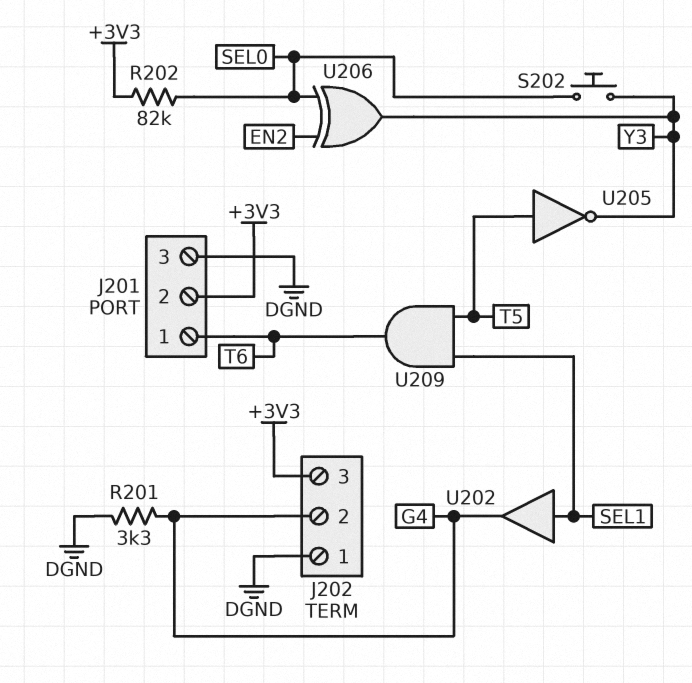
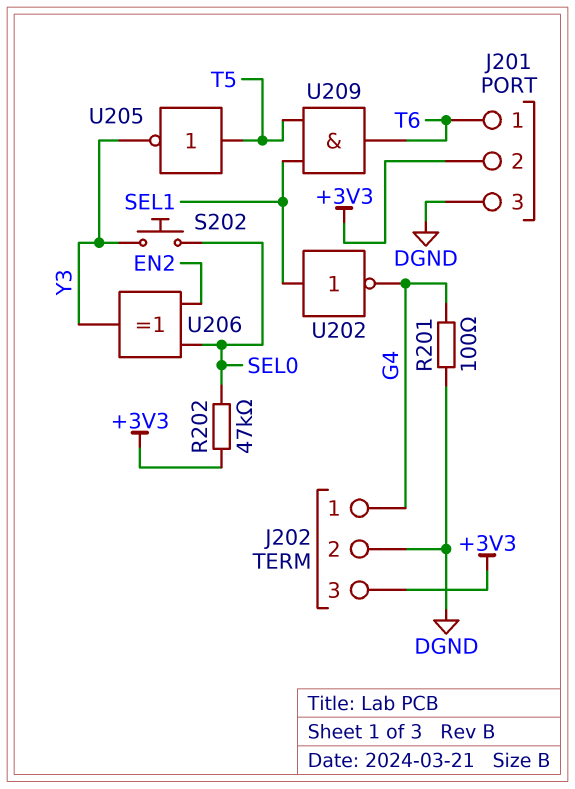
J202 pin 1: DGND -> G4
J202 pin 2: G4 -> DGND
R201: 3.3k (DGND, G4) -> 100 (DGND, G4)
R202: 82k (+3V3, SEL0) -> 47k (+3V3, SEL0)
U202: buffer (in SEL1, out G4) -> NOT (in SEL1, out G4)

